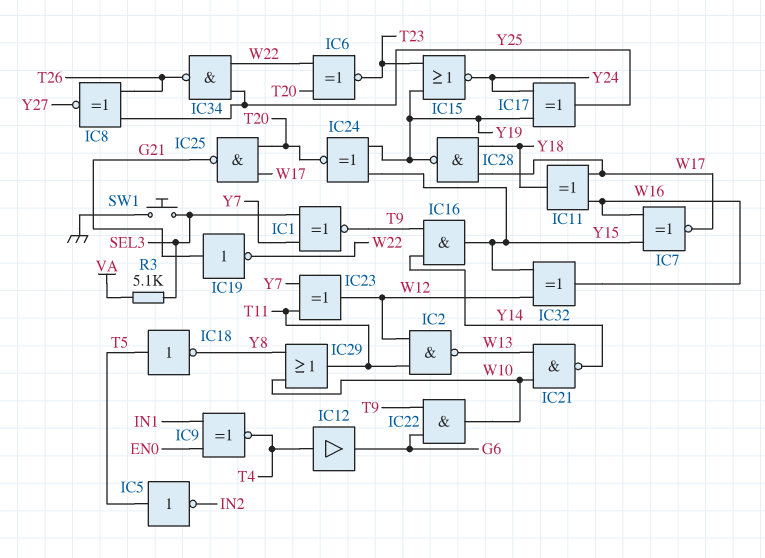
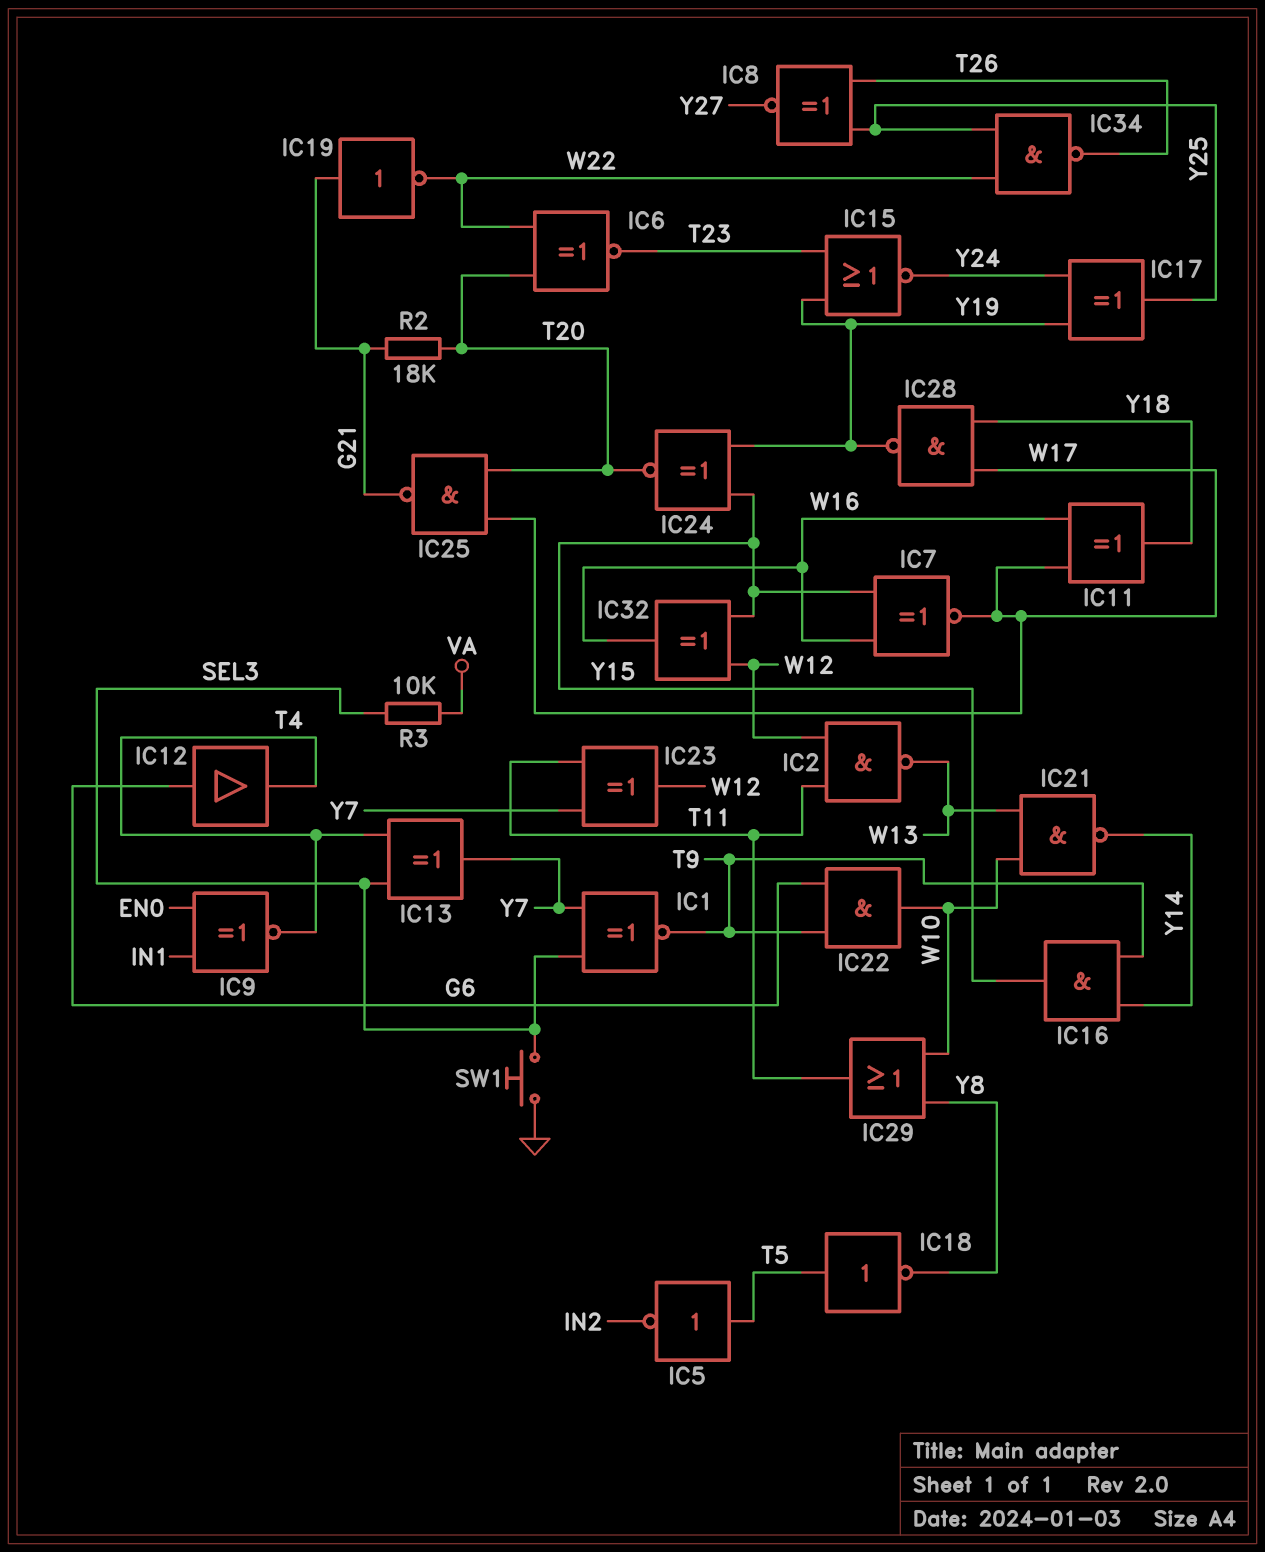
IC12: buffer (in T4, out G6) -> buffer (in G6, out T4)
IC13: none -> XOR (in SEL3, in T4, out Y7)
R2: none -> 18k (G21, T20)
R3: 5.1k (SEL3, VA) -> 10k (SEL3, VA)

